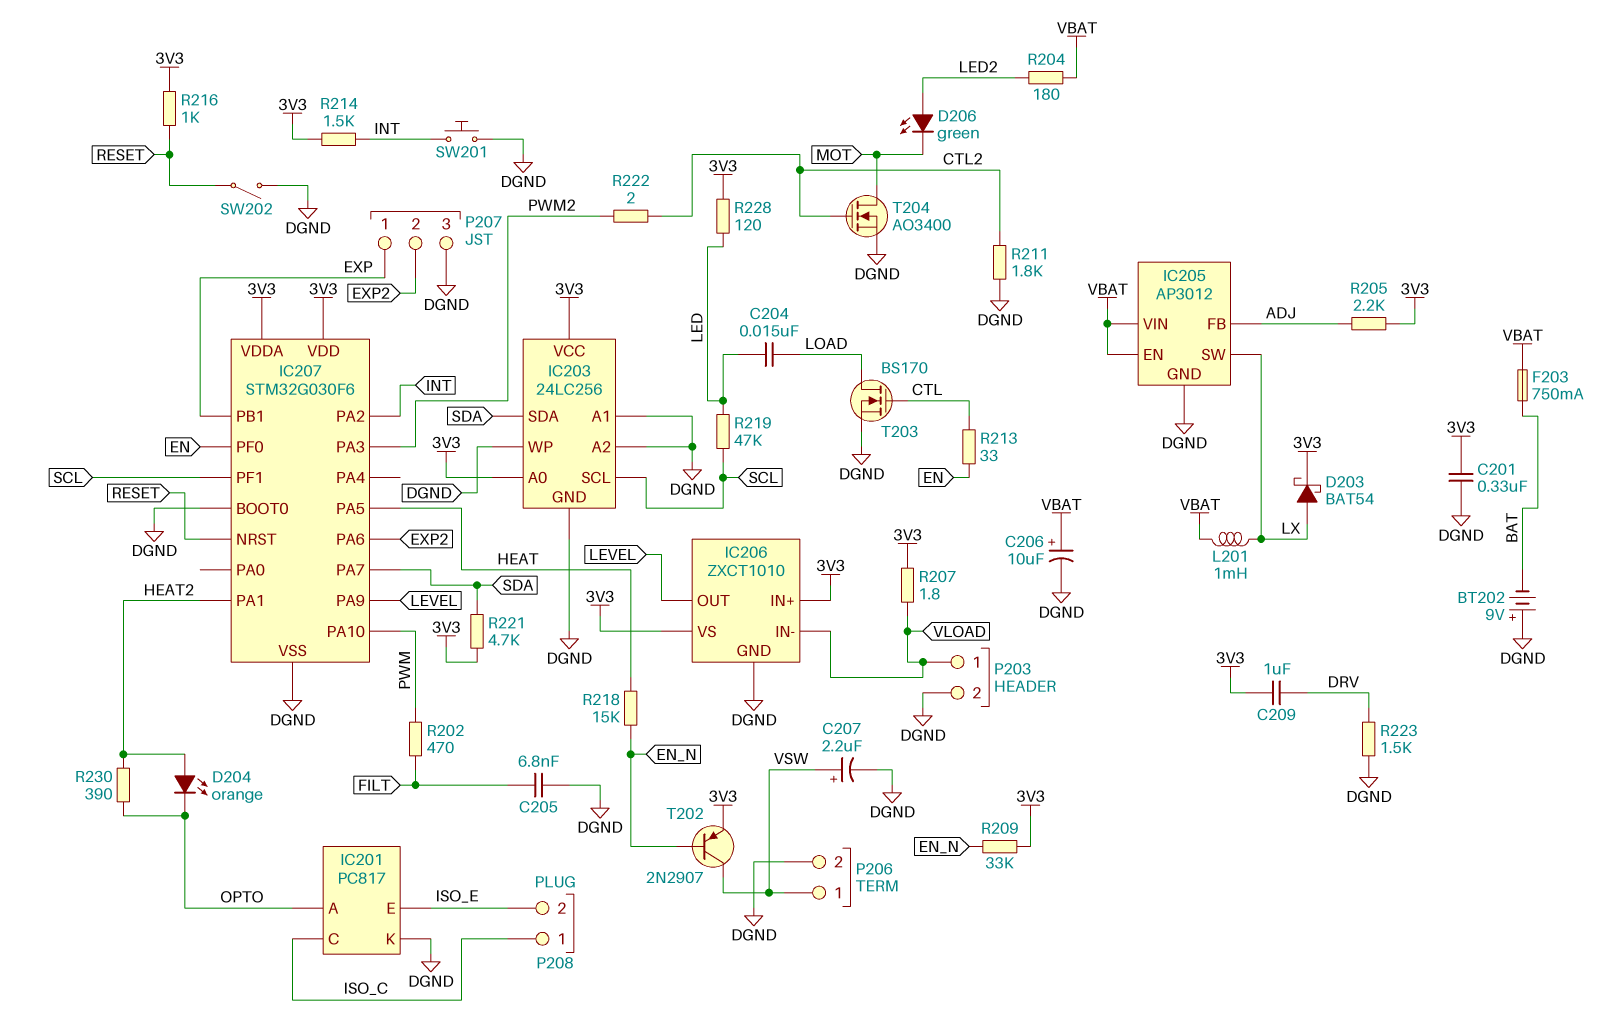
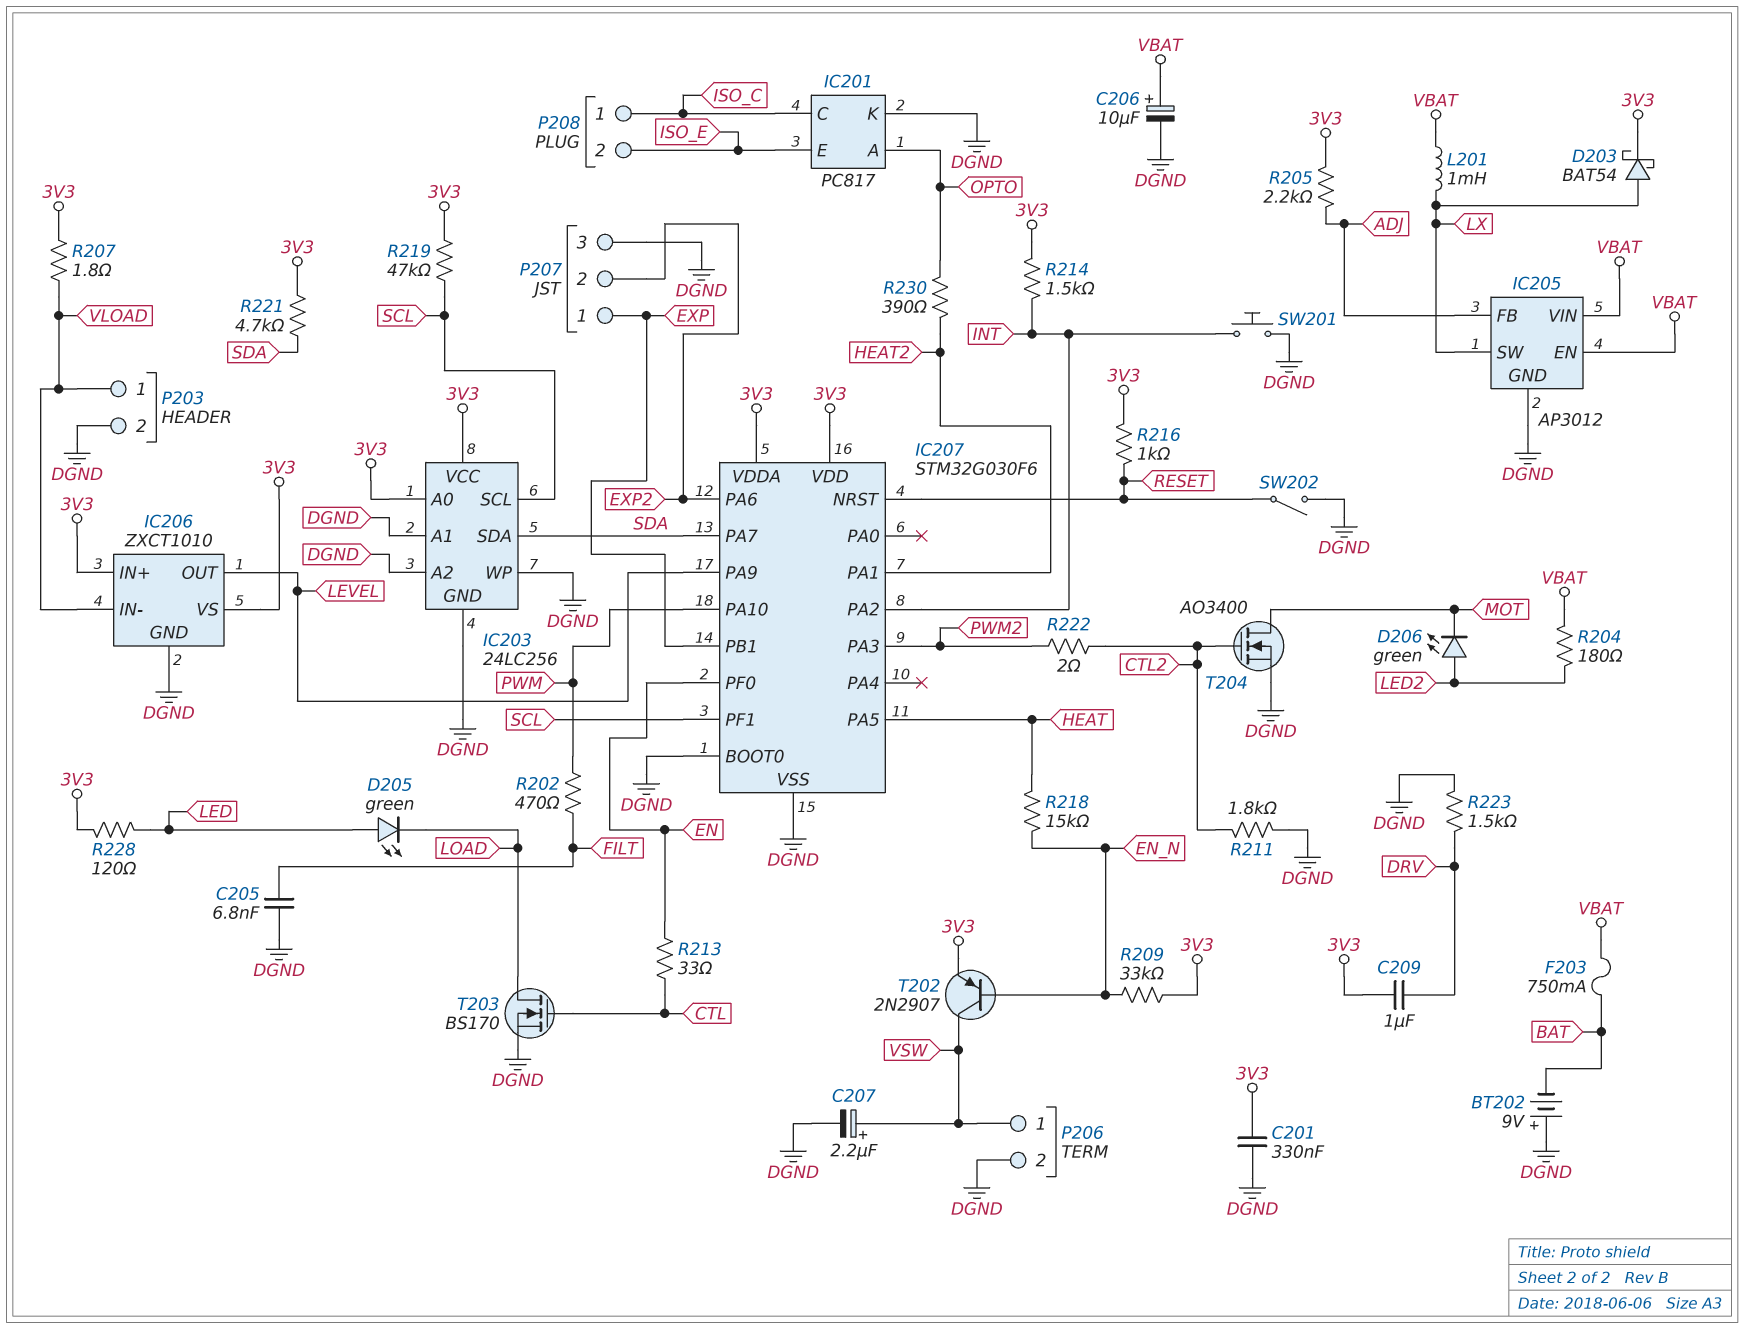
C204: 15nF (LED, LOAD) -> none
D204: LED orange (A HEAT2, K OPTO) -> none
D205: none -> LED green (A LED, K LOAD)
R219: 47k (LED, SCL) -> 47k (3V3, SCL)

